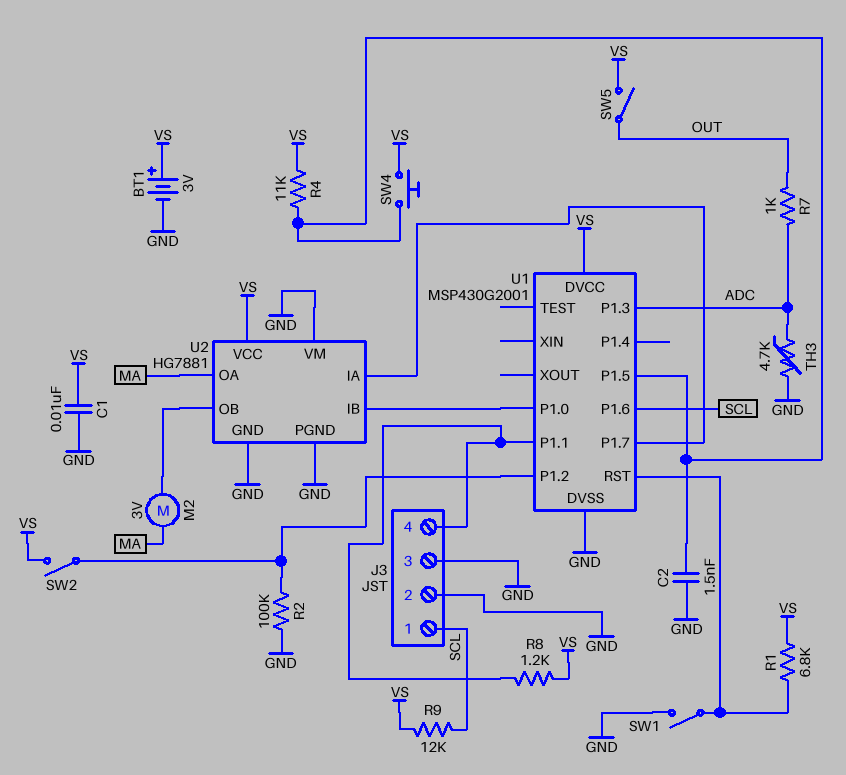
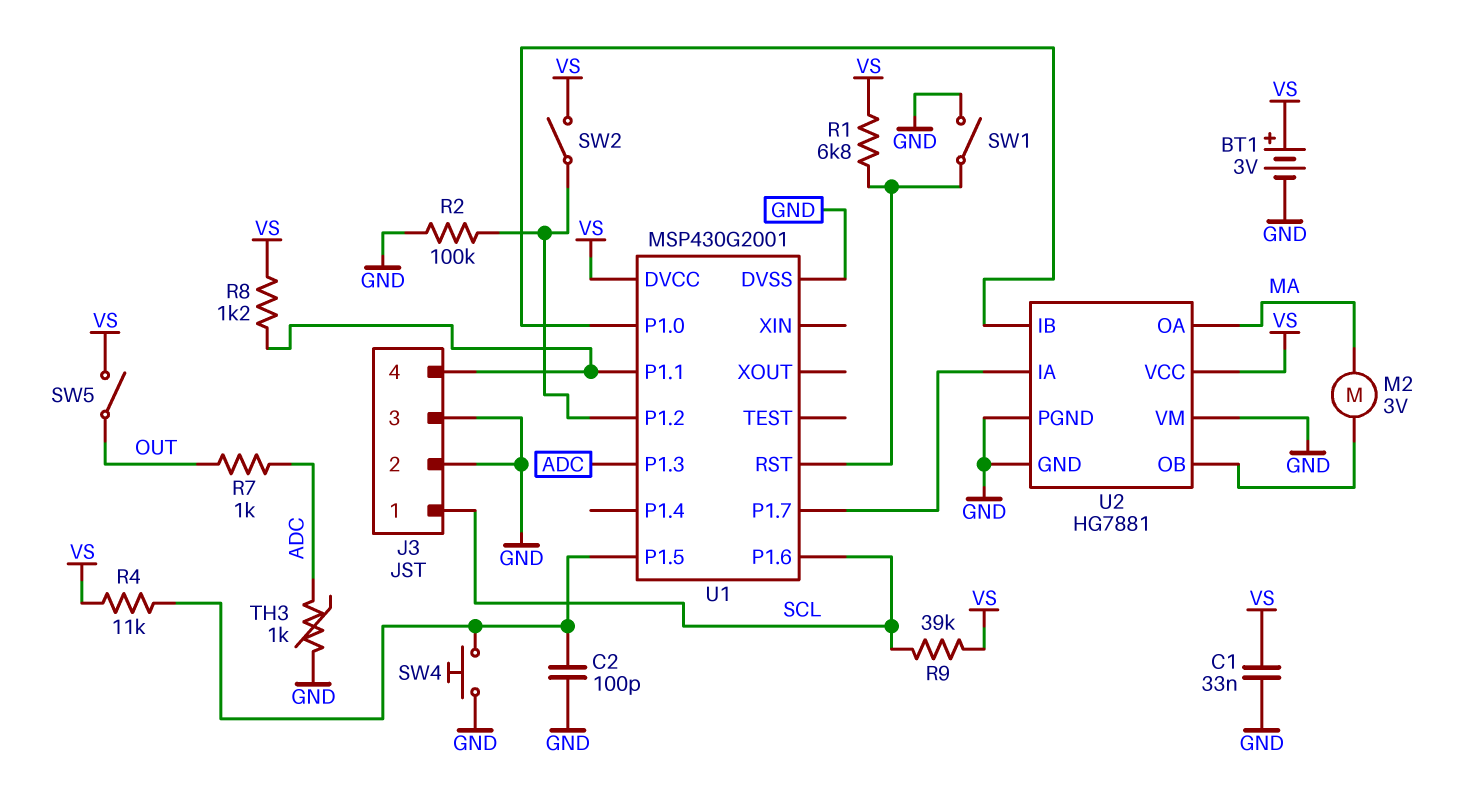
C1: 10nF (GND, VS) -> 33nF (GND, VS)
C2: 1.5nF (GND, U1/P1.5) -> 100pF (GND, U1/P1.5)
R9: 12k (SCL, VS) -> 39k (SCL, VS)
SW4: button (U1/P1.5, VS) -> button (GND, U1/P1.5)
TH3: 4.7k (ADC, GND) -> 1k (ADC, GND)

